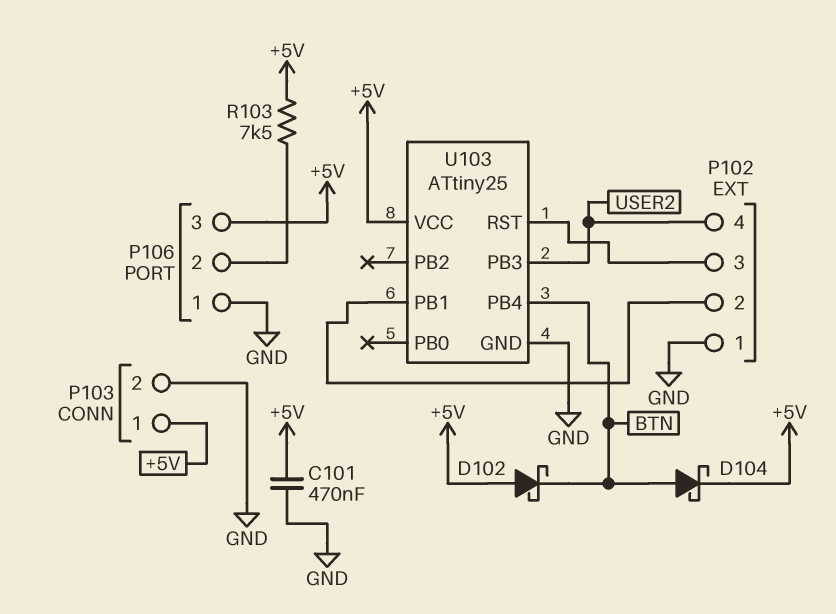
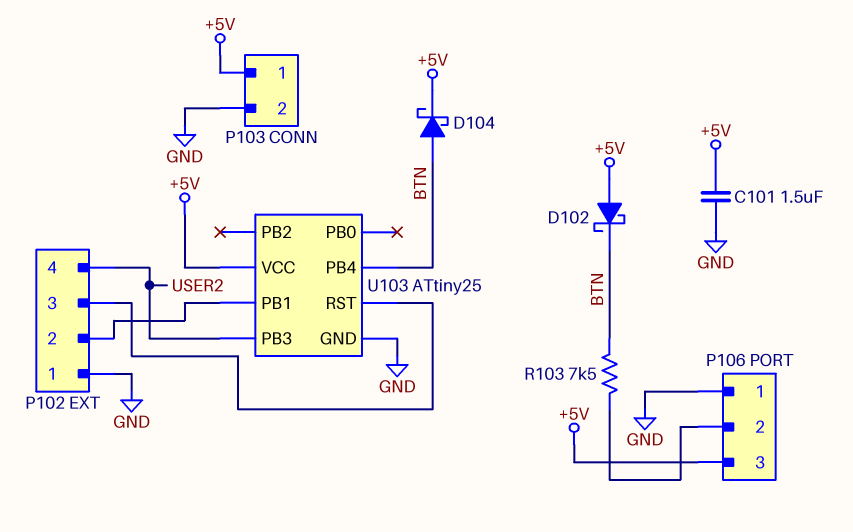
C101: 470nF (+5V, GND) -> 1.5uF (+5V, GND)
R103: 7.5k (+5V, P106/2) -> 7.5k (BTN, P106/2)

